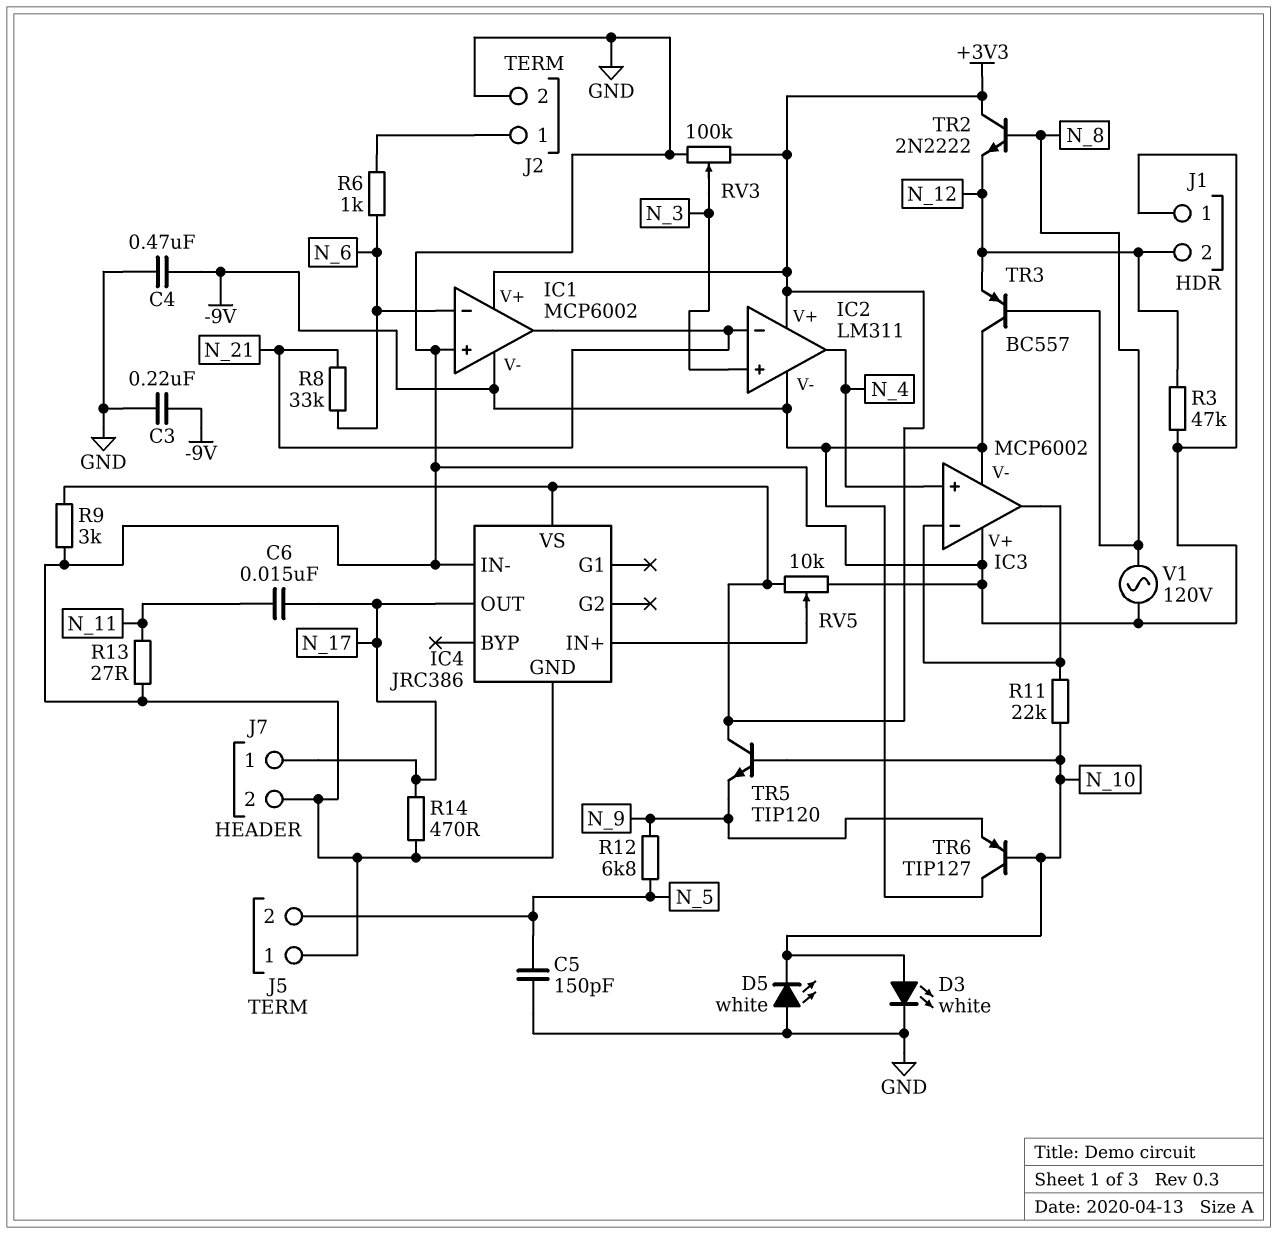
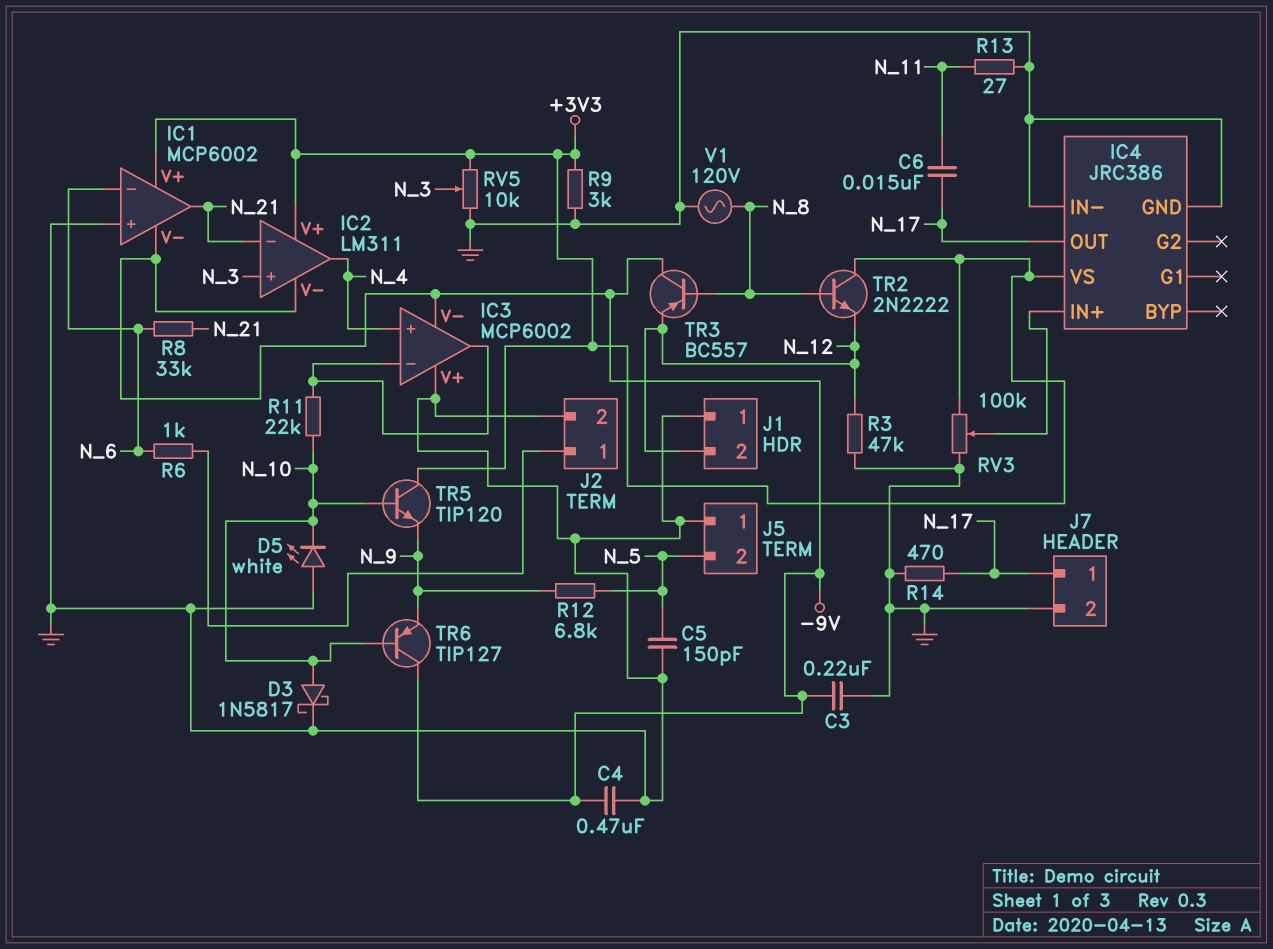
D3: LED white (A N_10, K GND) -> schottky 1N5817 (A N_10, K GND)
RV3: 100k (+3V3, GND, wiper N_3) -> 100k (+3V3, GND, wiper IC4/IN+)
RV5: 10k (+3V3, GND, wiper IC4/IN+) -> 10k (+3V3, GND, wiper N_3)

